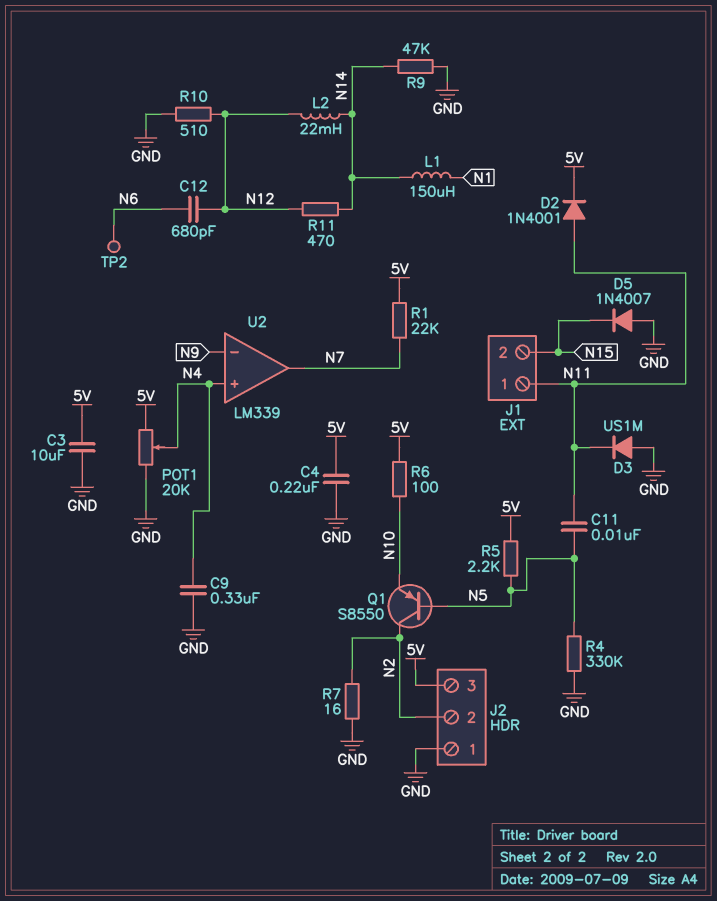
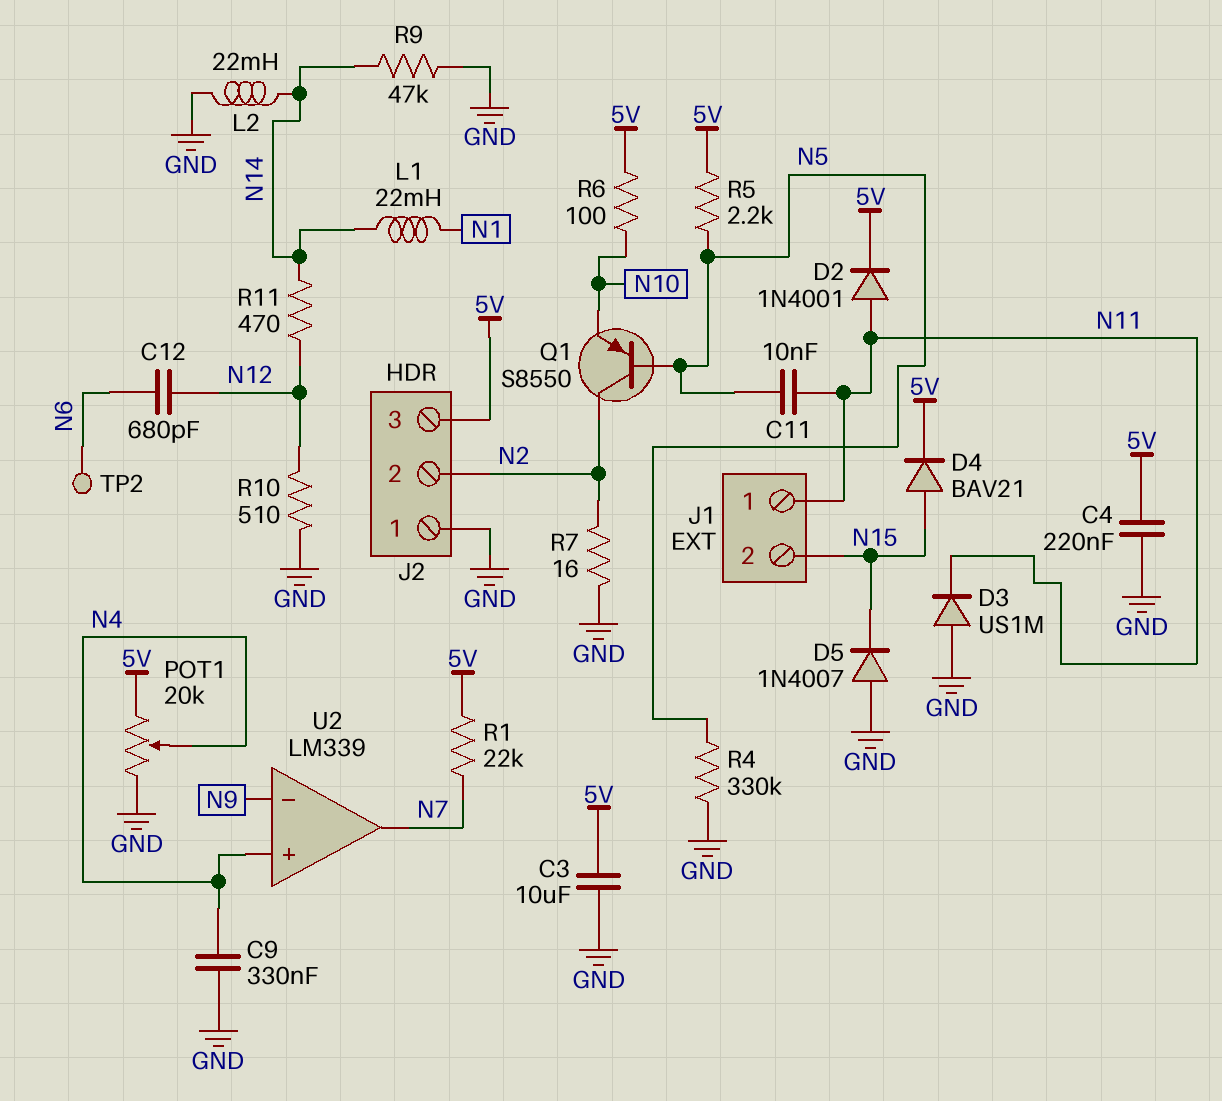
D4: none -> diode BAV21 (A N15, K 5V)
L1: 150uH (N1, N14) -> 22mH (N1, N14)
L2: 22mH (N12, N14) -> 22mH (GND, N14)

